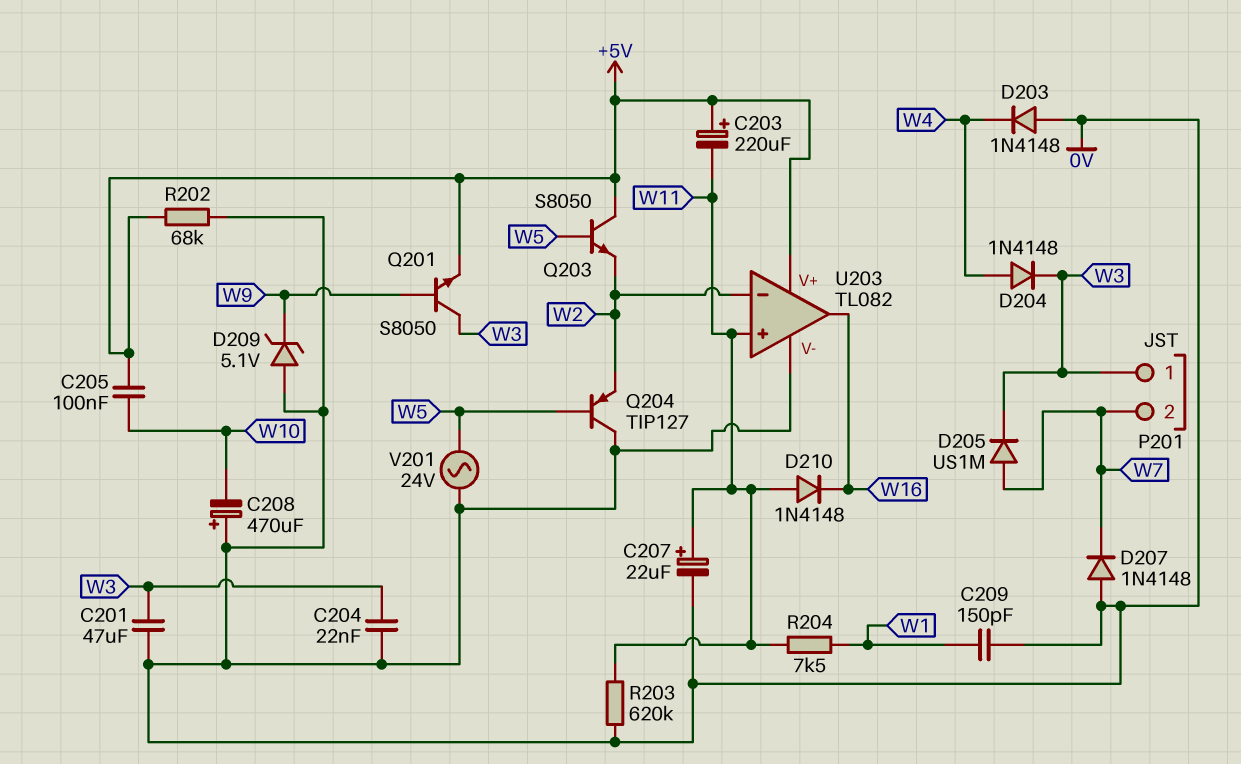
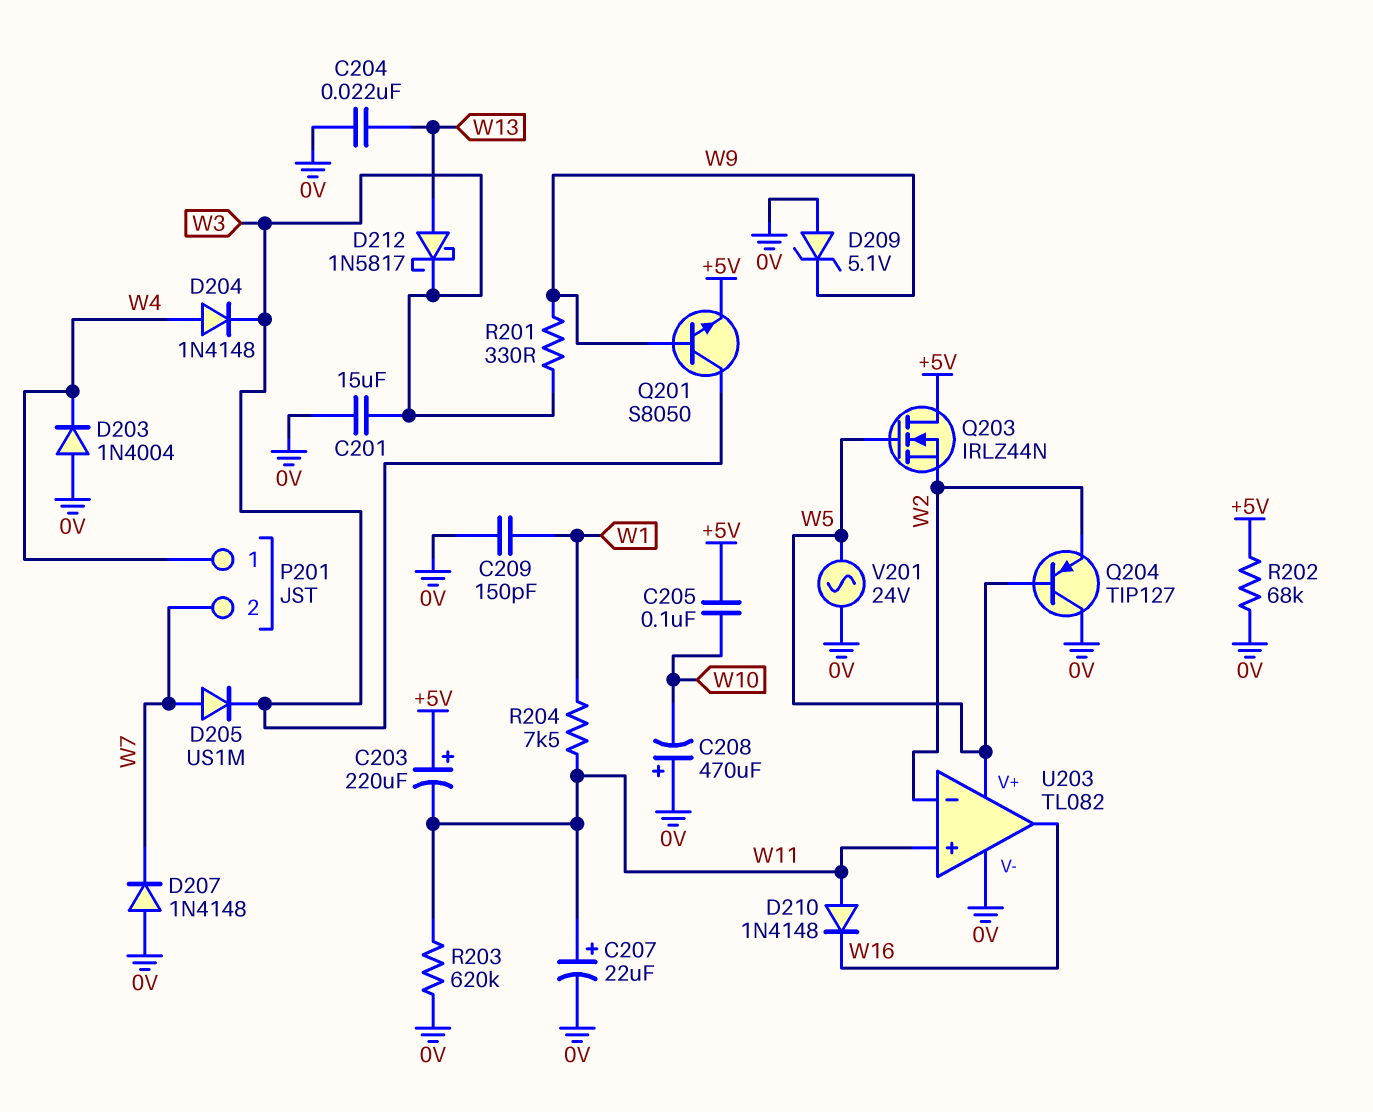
C201: 47uF (0V, W3) -> 15uF (0V, W3)
C204: 22nF (0V, W3) -> 22nF (0V, W13)
D203: diode 1N4148 (A 0V, K W4) -> diode 1N4004 (A 0V, K W4)
D212: none -> schottky 1N5817 (A W13, K W3)
P201 pin 1: W3 -> W4
Q203: NPN S8050 (B W5, C +5V, E W2) -> NMOS IRLZ44N (G W5, D +5V, S W2)
R201: none -> 330 (W3, W9)
U203 pin V+: +5V -> W5

